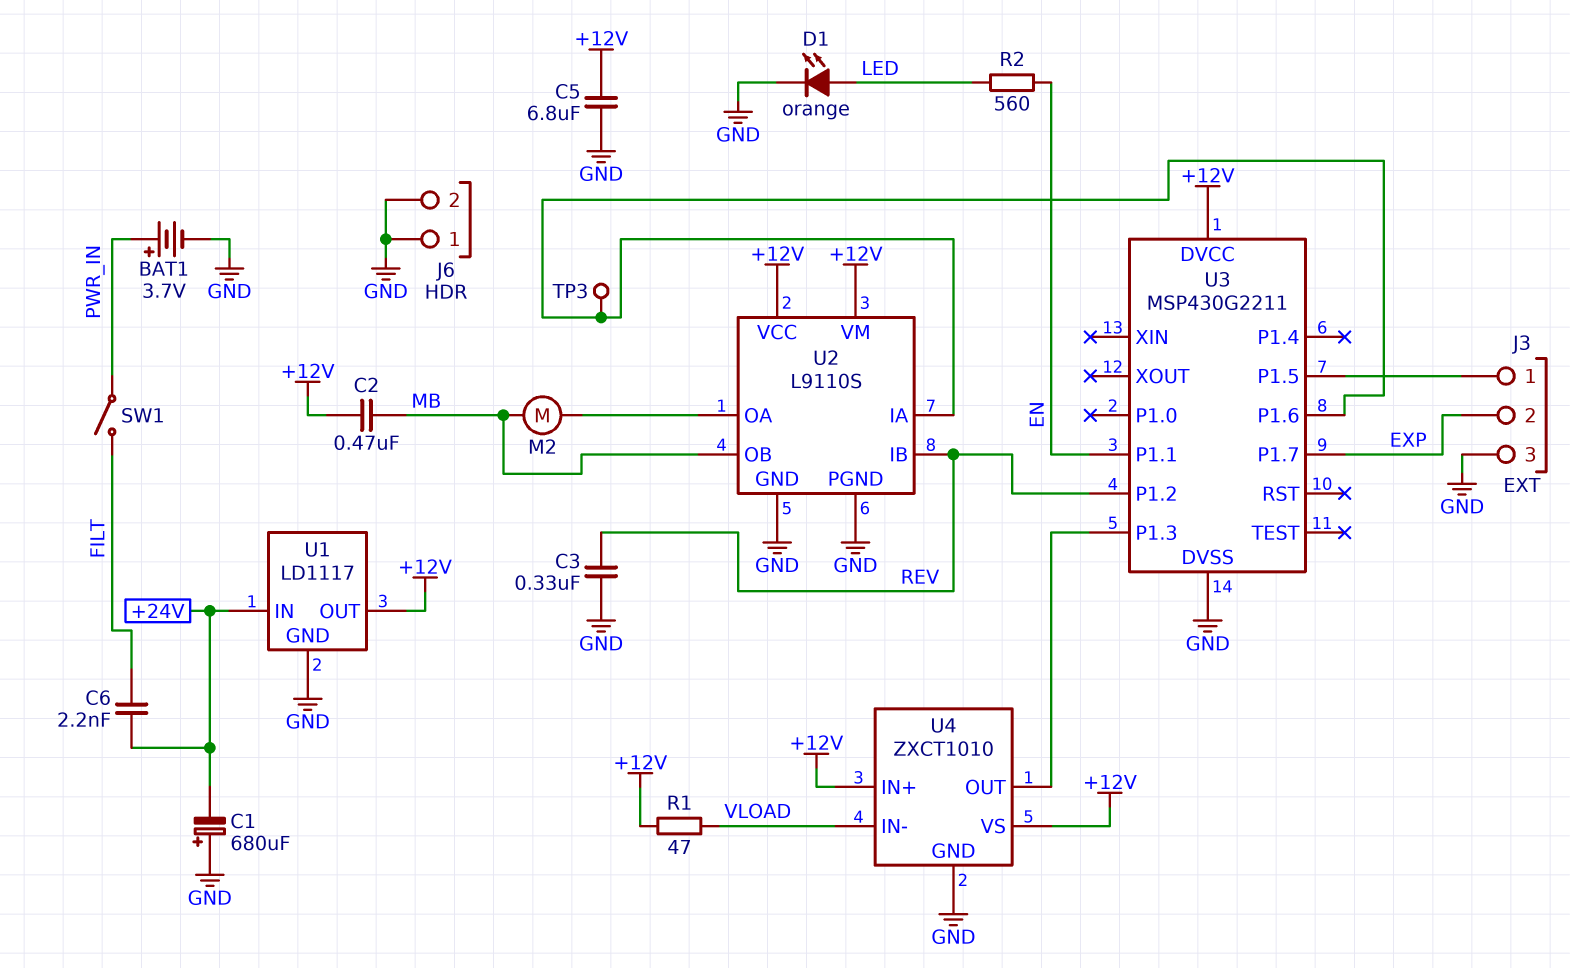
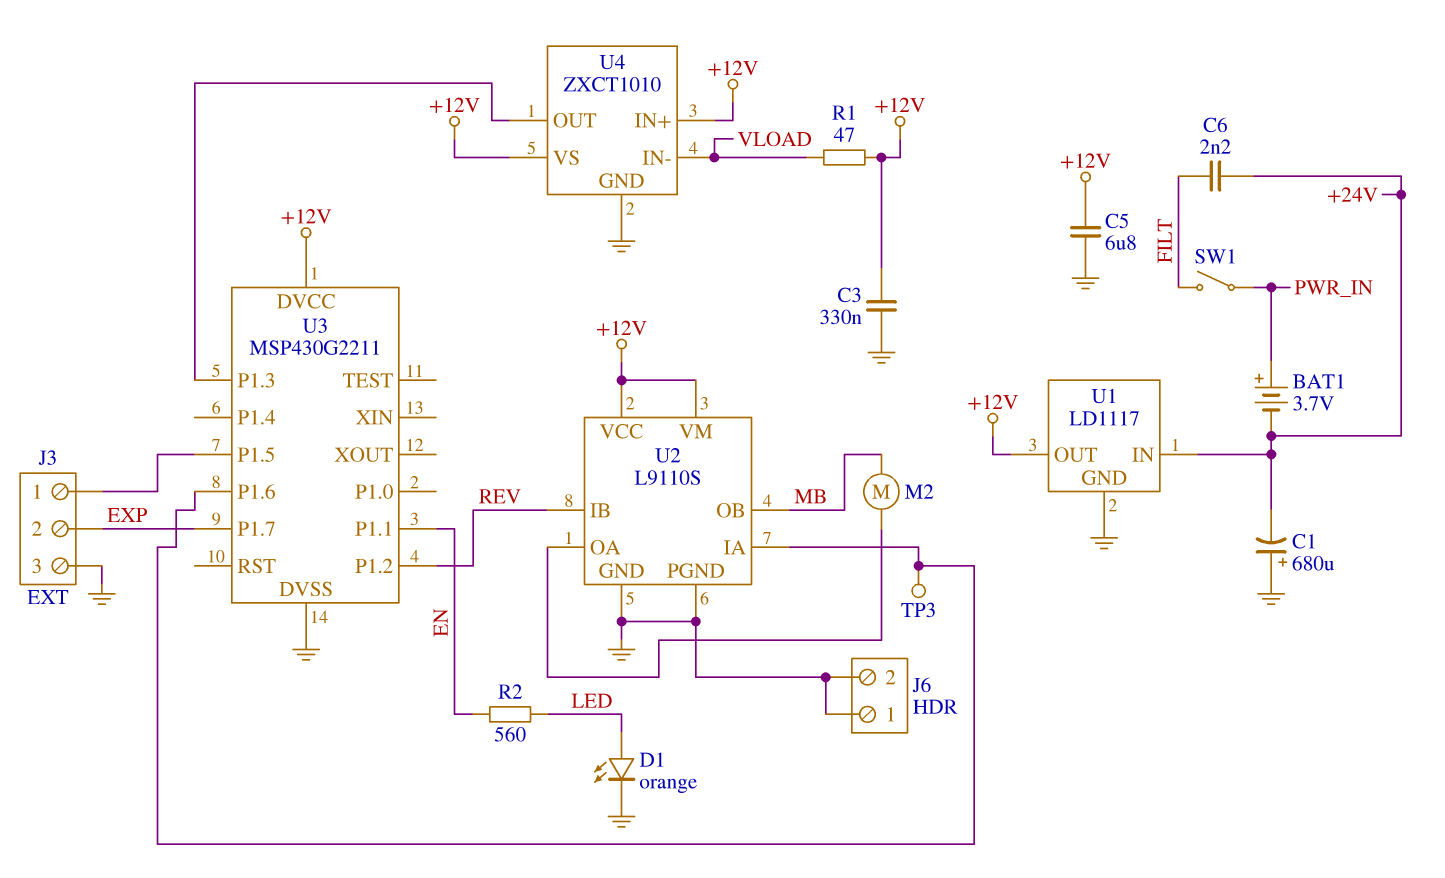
BAT1: 3.7V (plus PWR_IN, minus GND) -> 3.7V (plus PWR_IN, minus +24V)
C2: 470nF (+12V, MB) -> none
C3: 330nF (GND, REV) -> 330nF (+12V, GND)

